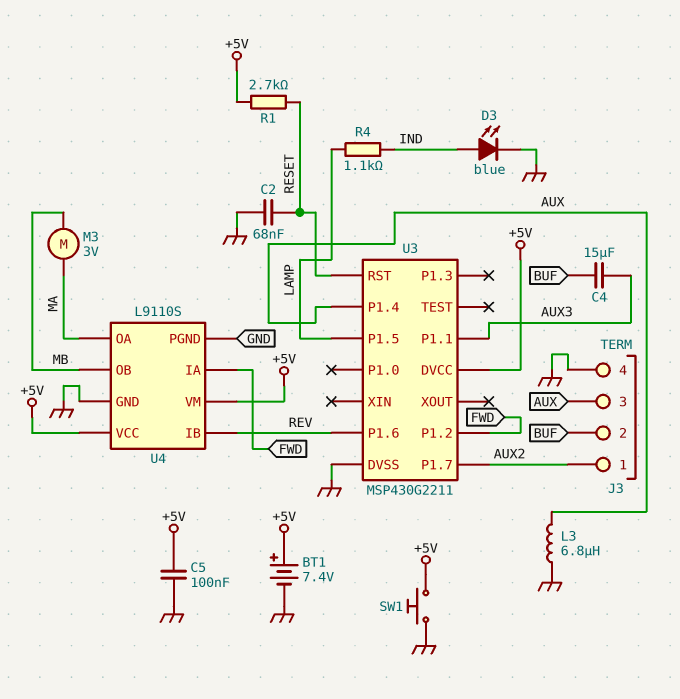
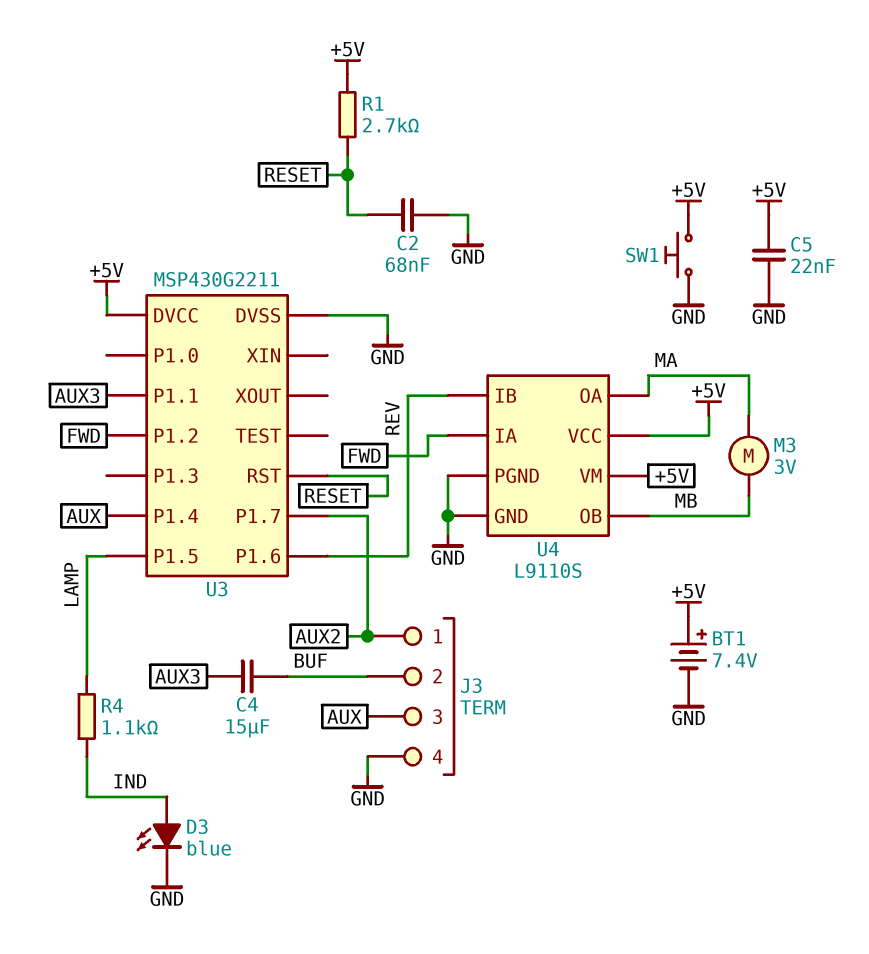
C5: 100nF (+5V, GND) -> 22nF (+5V, GND)
L3: 6.8uH (AUX, GND) -> none

